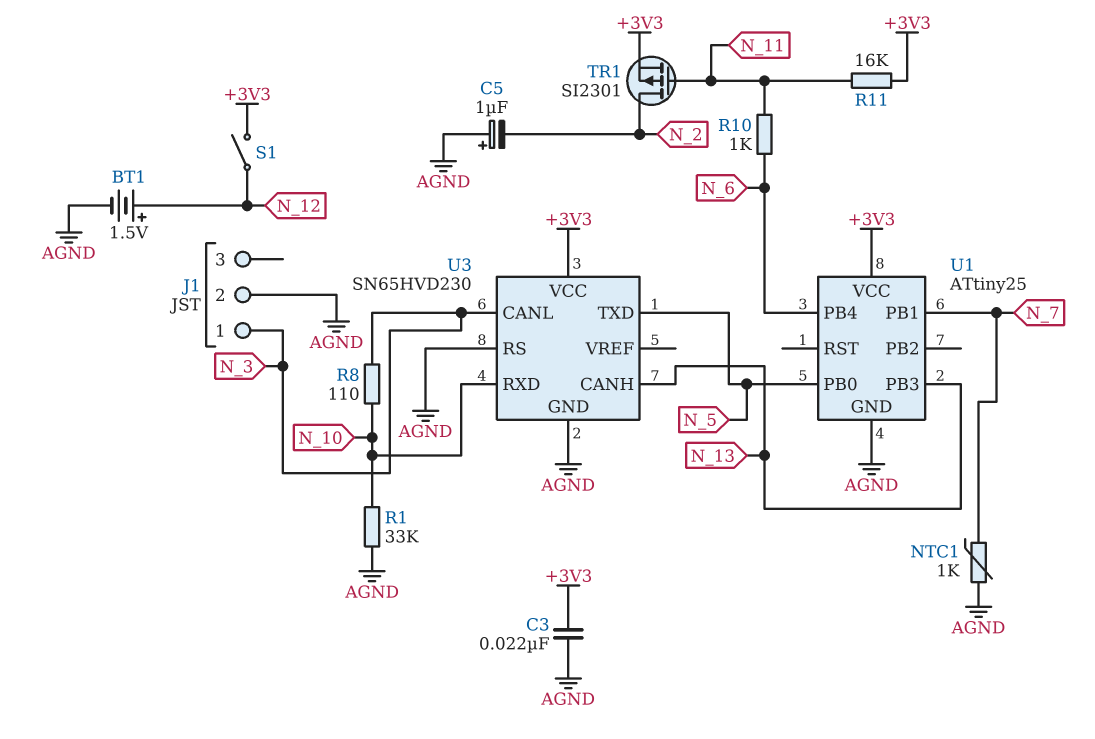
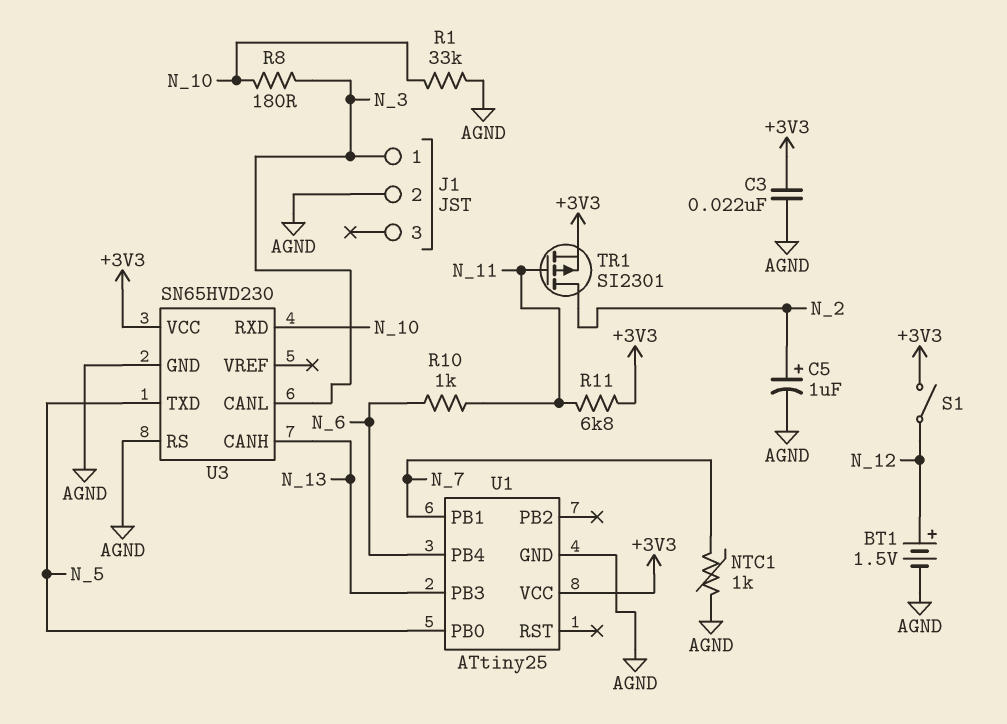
C5: 1uF (plus AGND, minus N_2) -> 1uF (plus N_2, minus AGND)
R8: 110 (N_3, N_10) -> 180 (N_3, N_10)
R11: 16k (+3V3, N_11) -> 6.8k (+3V3, N_11)

